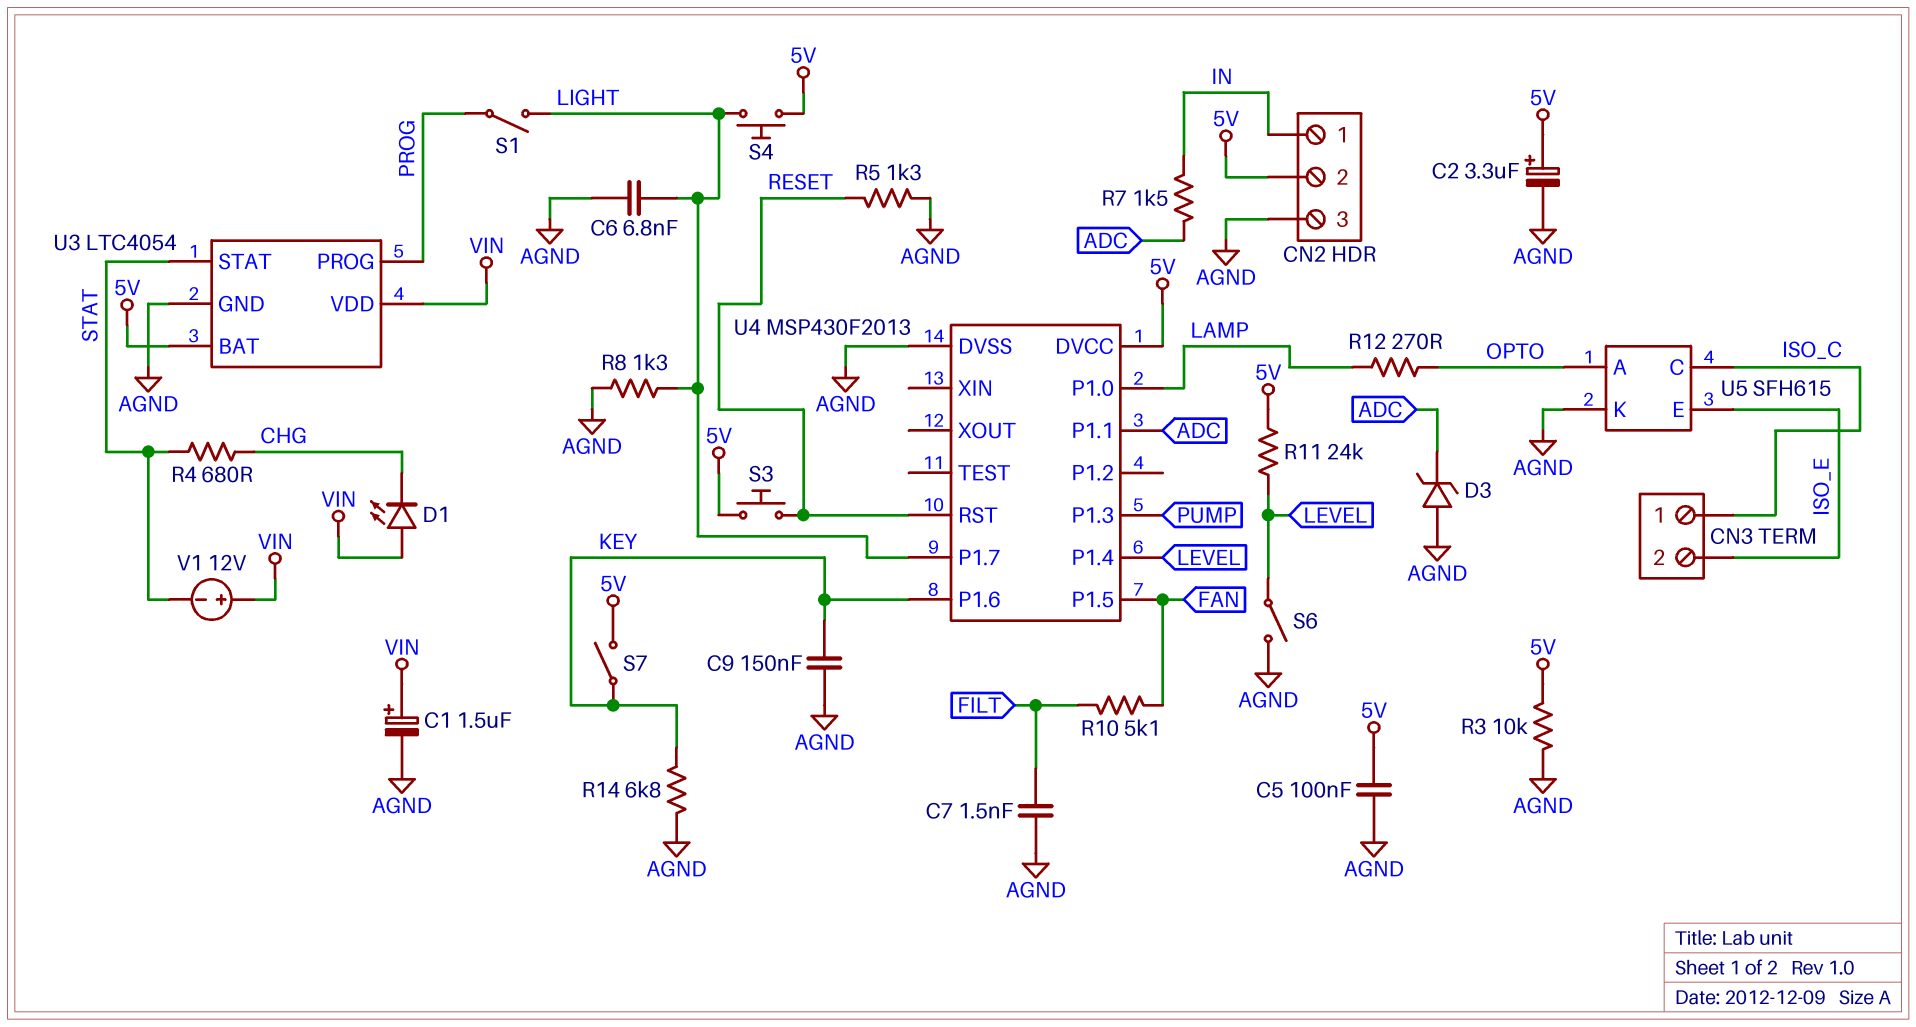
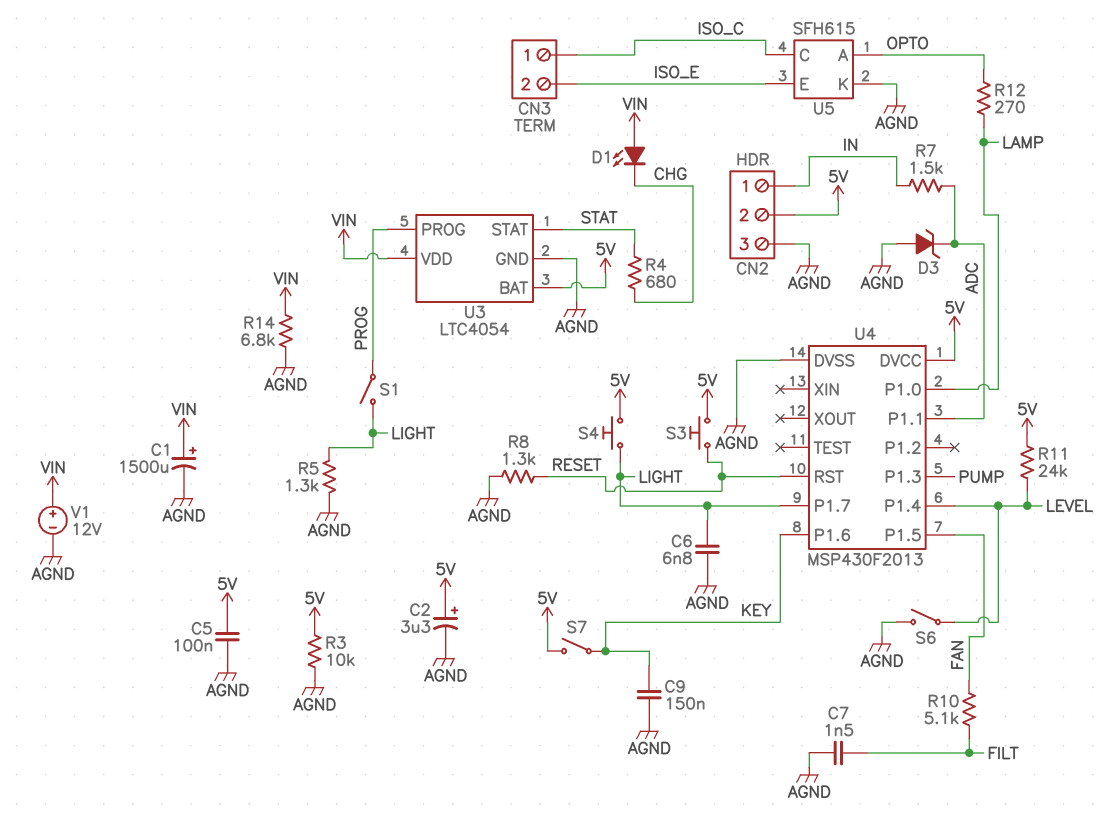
C1: 1.5uF (plus VIN, minus AGND) -> 1500uF (plus VIN, minus AGND)
R5: 1.3k (AGND, RESET) -> 1.3k (AGND, LIGHT)
R8: 1.3k (AGND, LIGHT) -> 1.3k (AGND, RESET)
R14: 6.8k (AGND, KEY) -> 6.8k (AGND, VIN)
V1: 12V (plus VIN, minus STAT) -> 12V (plus VIN, minus AGND)

